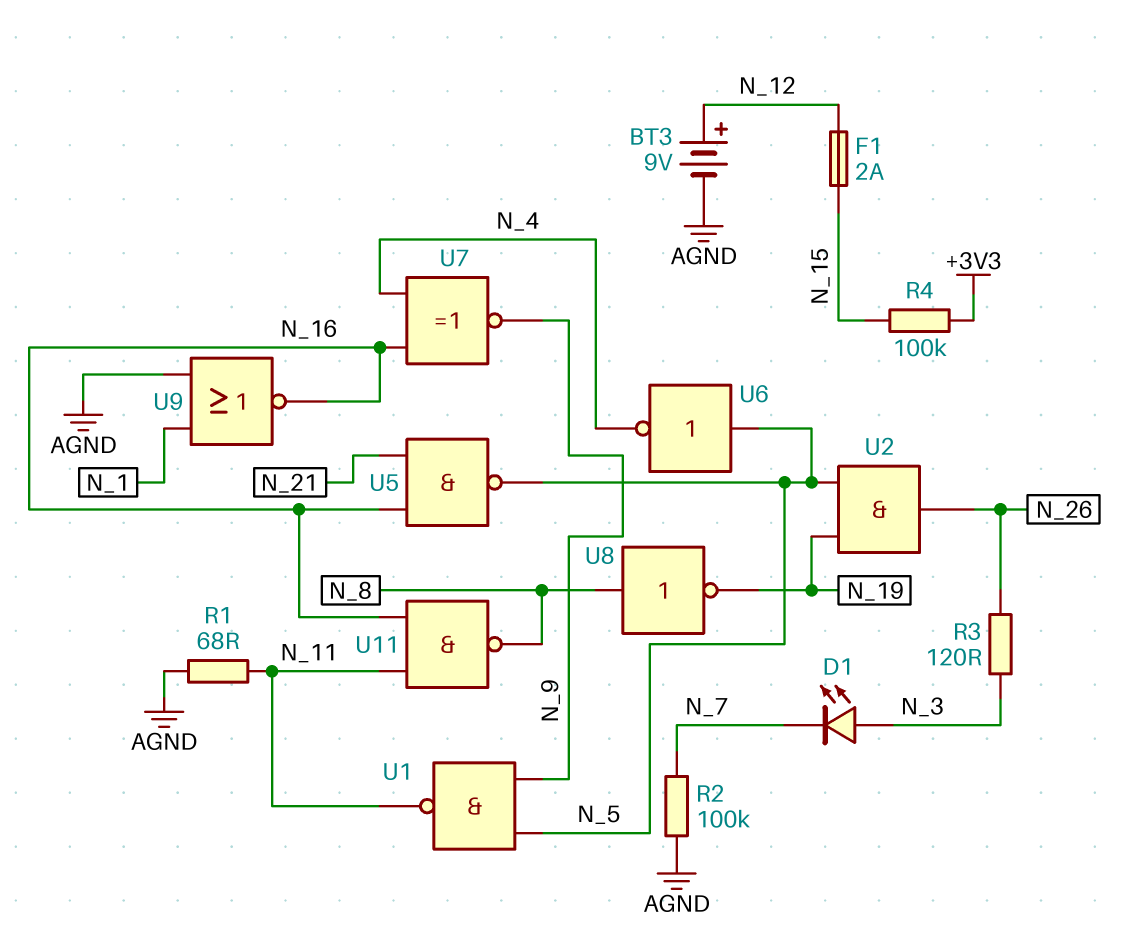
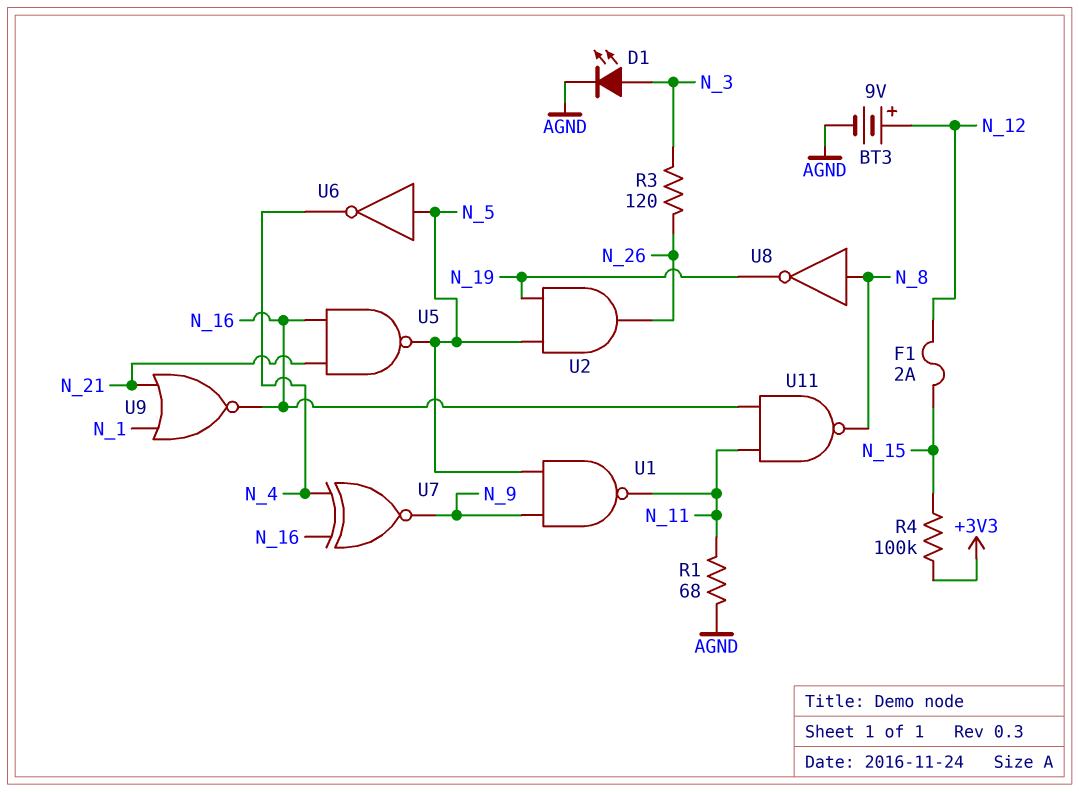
D1: LED (A N_3, K N_7) -> LED (A N_3, K AGND)
R2: 100k (AGND, N_7) -> none
U9: NOR (in AGND, in N_1, out N_16) -> NOR (in N_1, in N_21, out N_16)

